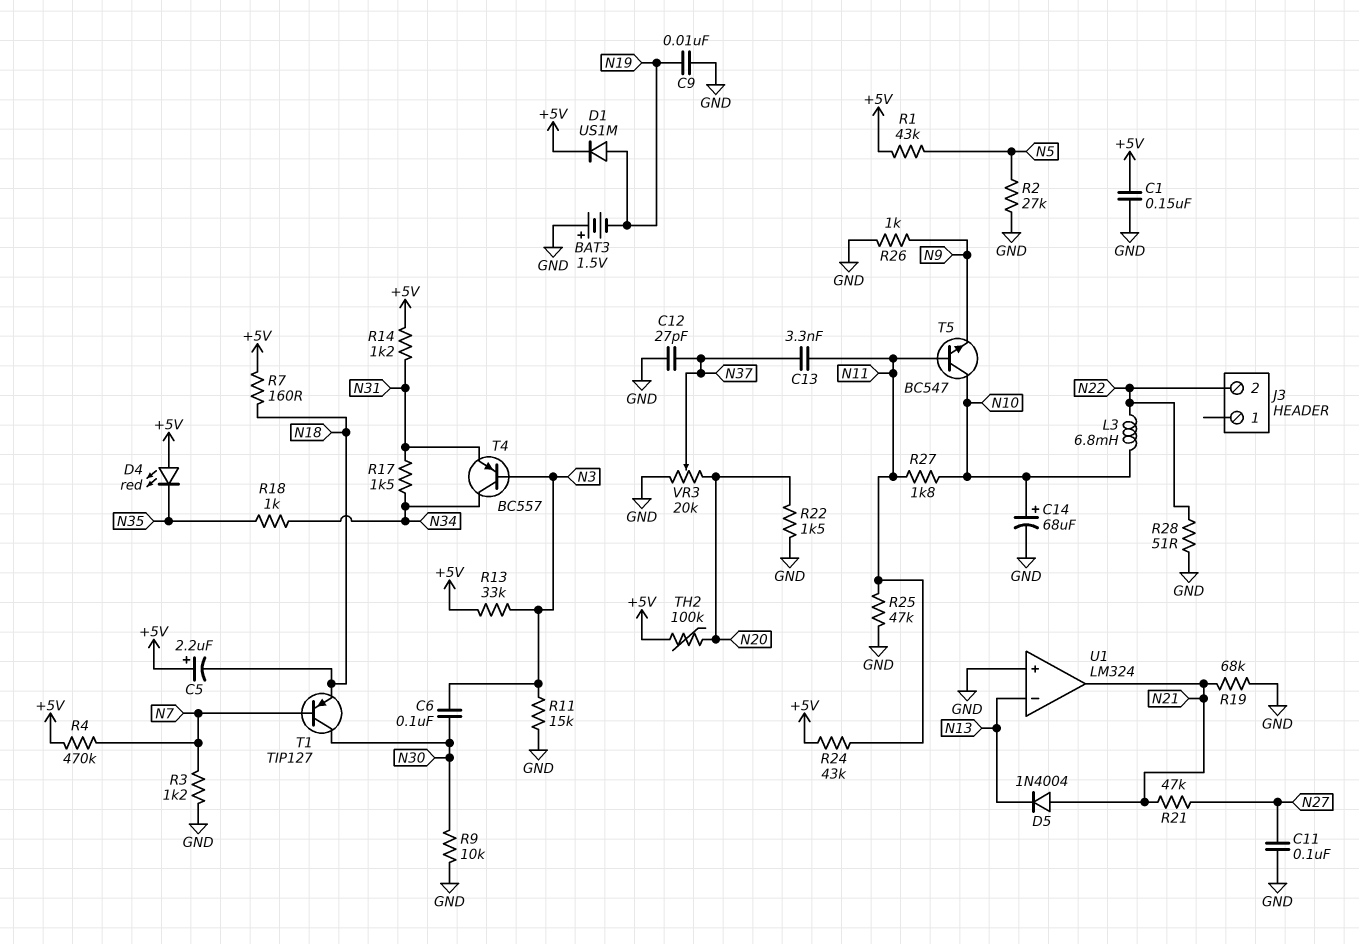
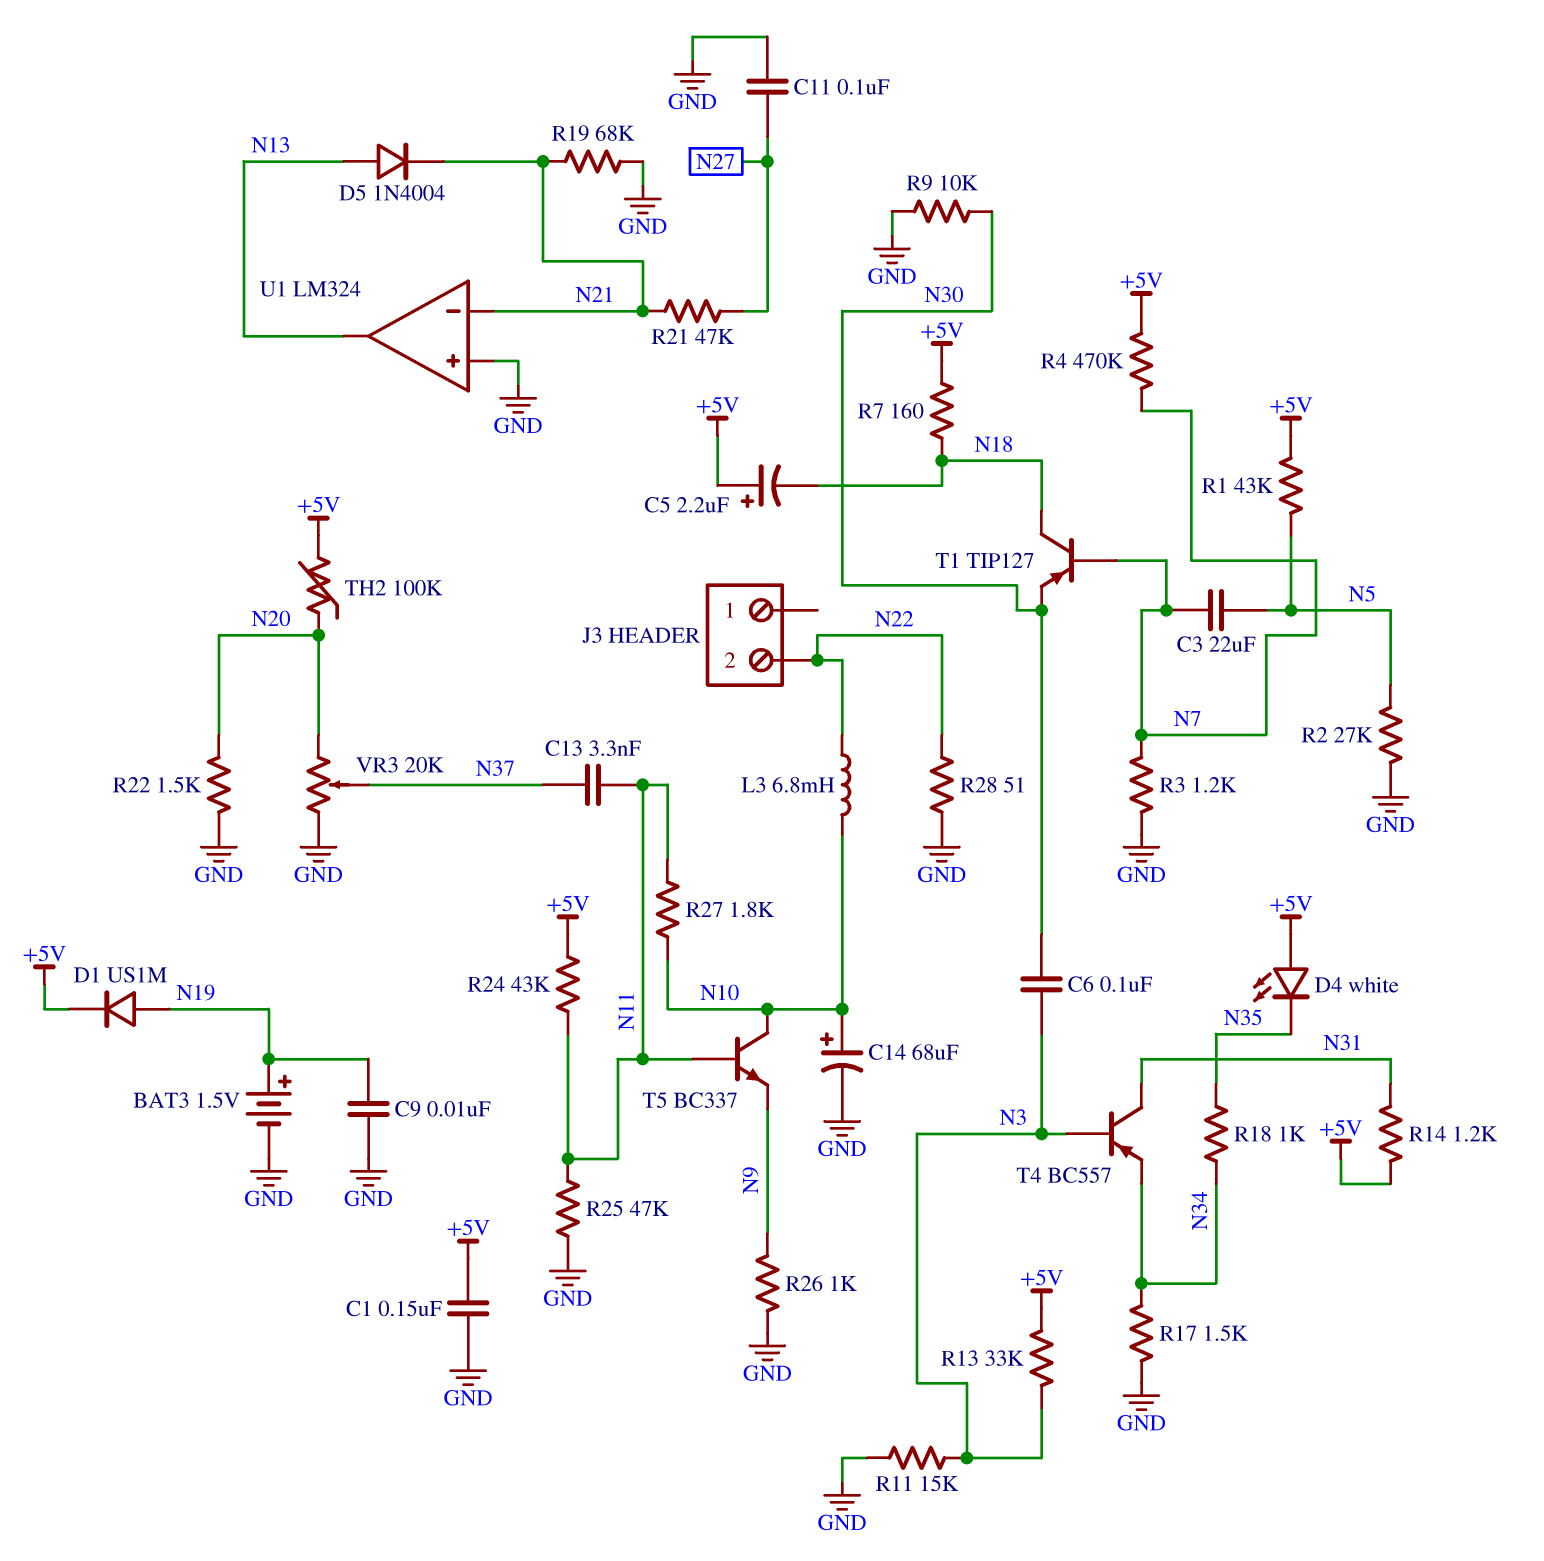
BAT3: 1.5V (plus GND, minus N19) -> 1.5V (plus N19, minus GND)
C3: none -> 22uF (N5, N7)
C12: 27pF (GND, N37) -> none
D4: LED red (A +5V, K N35) -> LED white (A +5V, K N35)
D5: diode 1N4004 (A N21, K N13) -> diode 1N4004 (A N13, K N21)
R17: 1.5k (N31, N34) -> 1.5k (GND, N34)
T1: PNP TIP127 (B N7, C N30, E N18) -> PNP TIP127 (B N7, C N18, E N30)
T4: PNP BC557 (B N3, C N34, E N31) -> PNP BC557 (B N3, C N31, E N34)
T5: NPN BC547 (B N11, C N10, E N9) -> NPN BC337 (B N11, C N10, E N9)
U1 pin in-: N13 -> N21
U1 pin out: N21 -> N13

